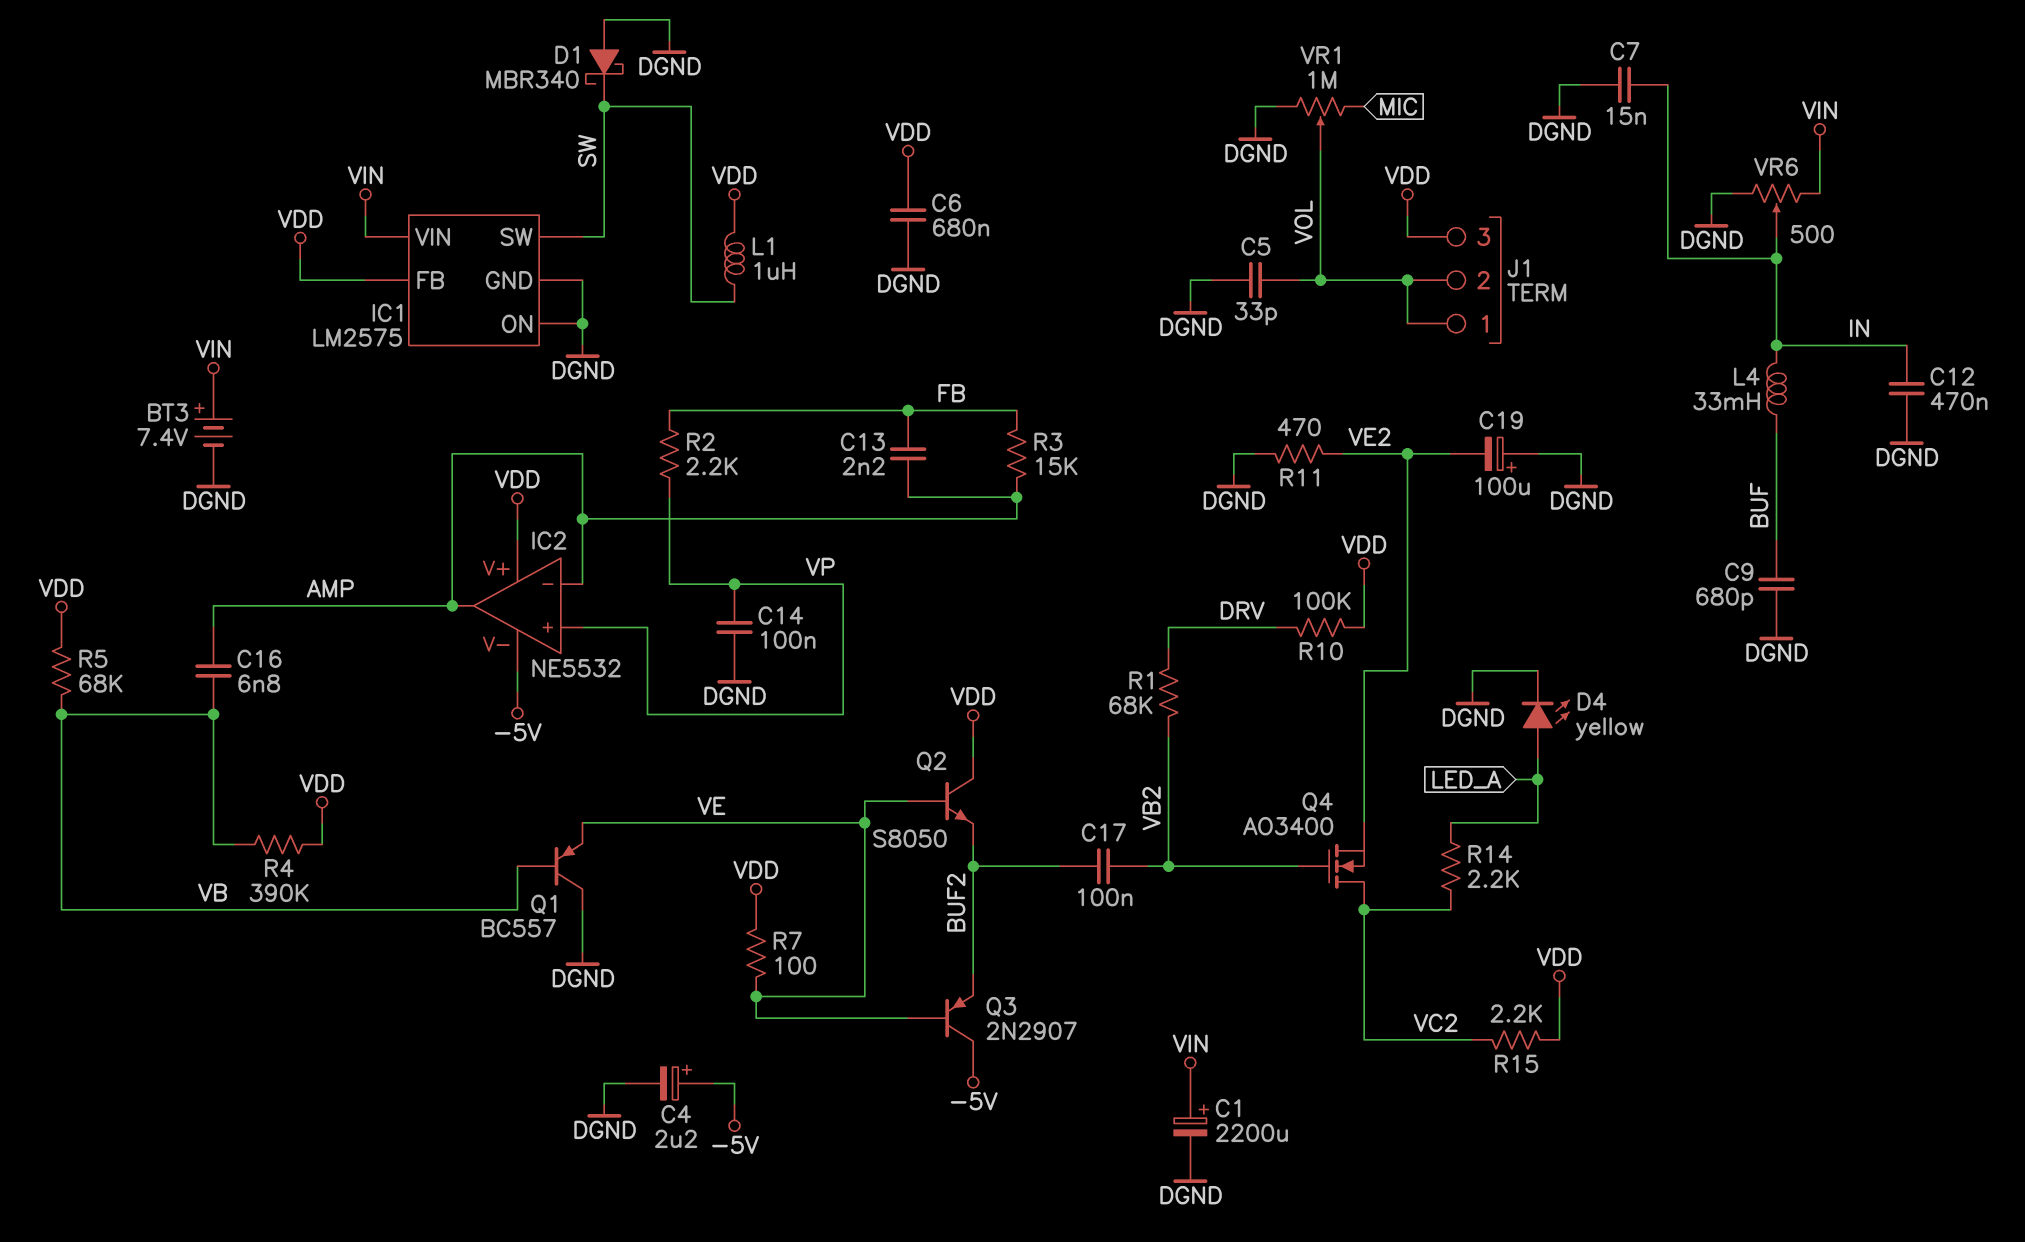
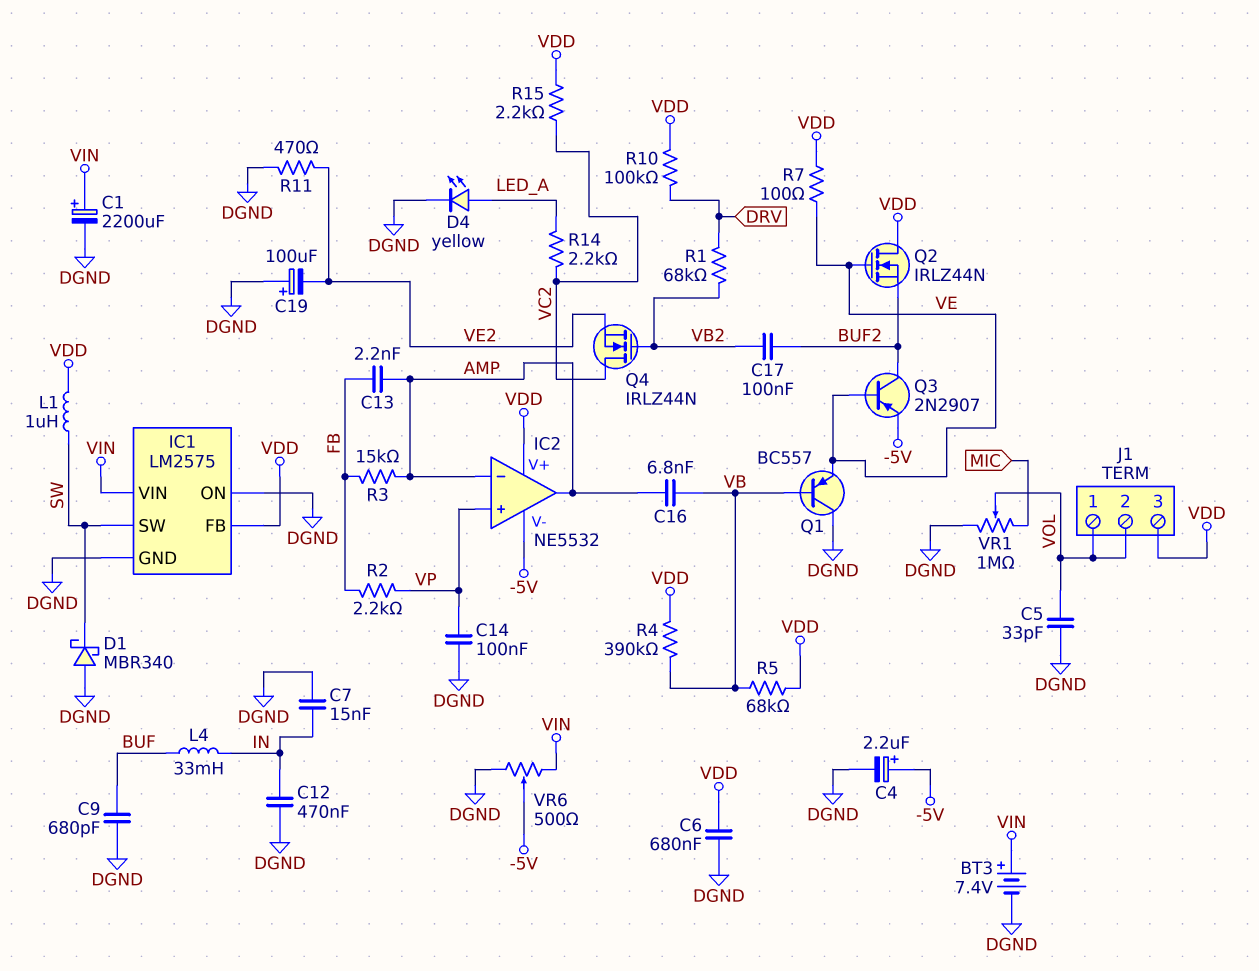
Q2: NPN S8050 (B VE, C VDD, E BUF2) -> NMOS IRLZ44N (G VE, D VDD, S BUF2)
Q3: PNP 2N2907 (B VE, C -5V, E BUF2) -> PNP 2N2907 (B VE, C BUF2, E -5V)
Q4: NMOS AO3400 (G VB2, D VC2, S VE2) -> NMOS IRLZ44N (G VB2, D VC2, S VE2)
VR6: 500 (DGND, VIN, wiper IN) -> 500 (DGND, VIN, wiper -5V)

